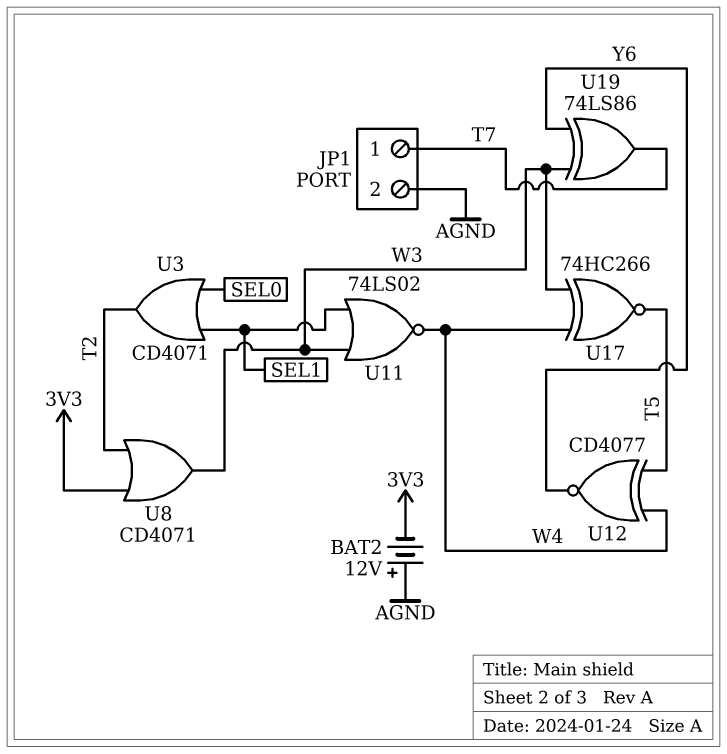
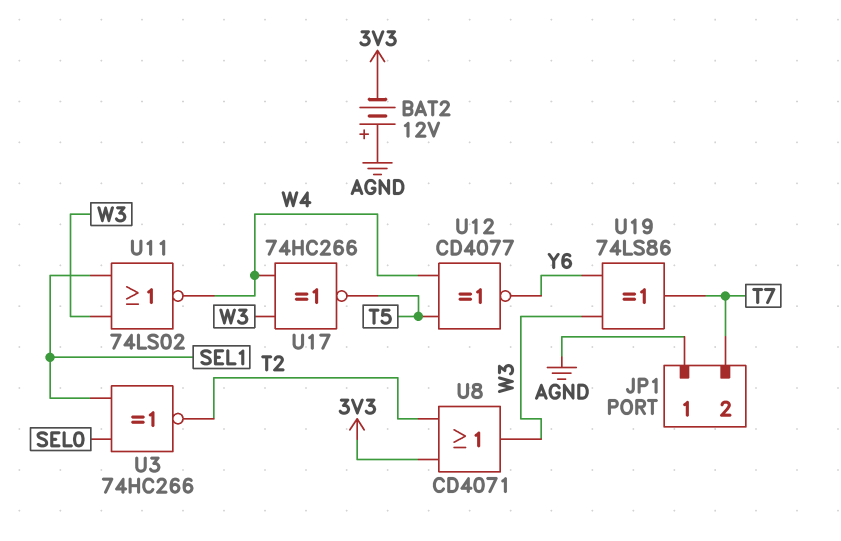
JP1 pin 1: T7 -> AGND
JP1 pin 2: AGND -> T7
U3: OR CD4071 (in SEL0, in SEL1, out T2) -> XNOR 74HC266 (in SEL0, in SEL1, out T2)

